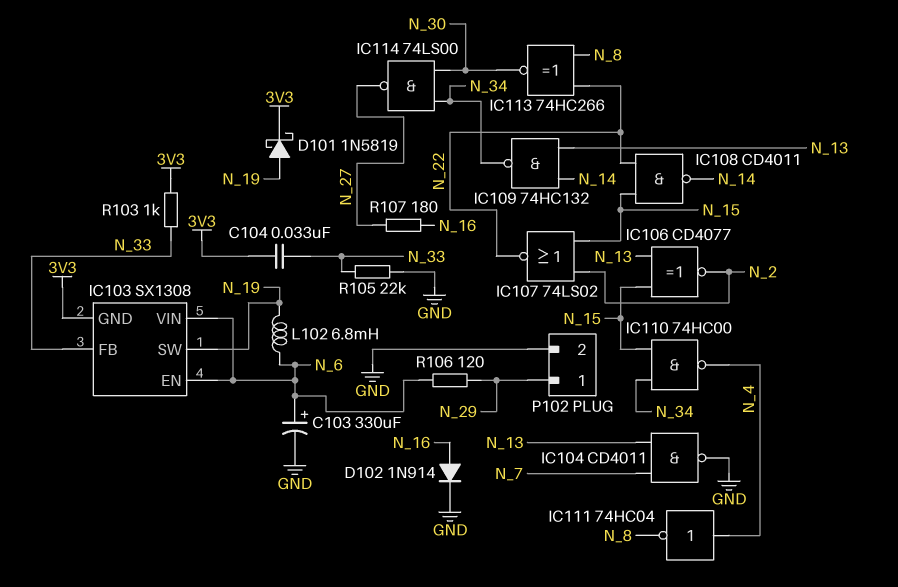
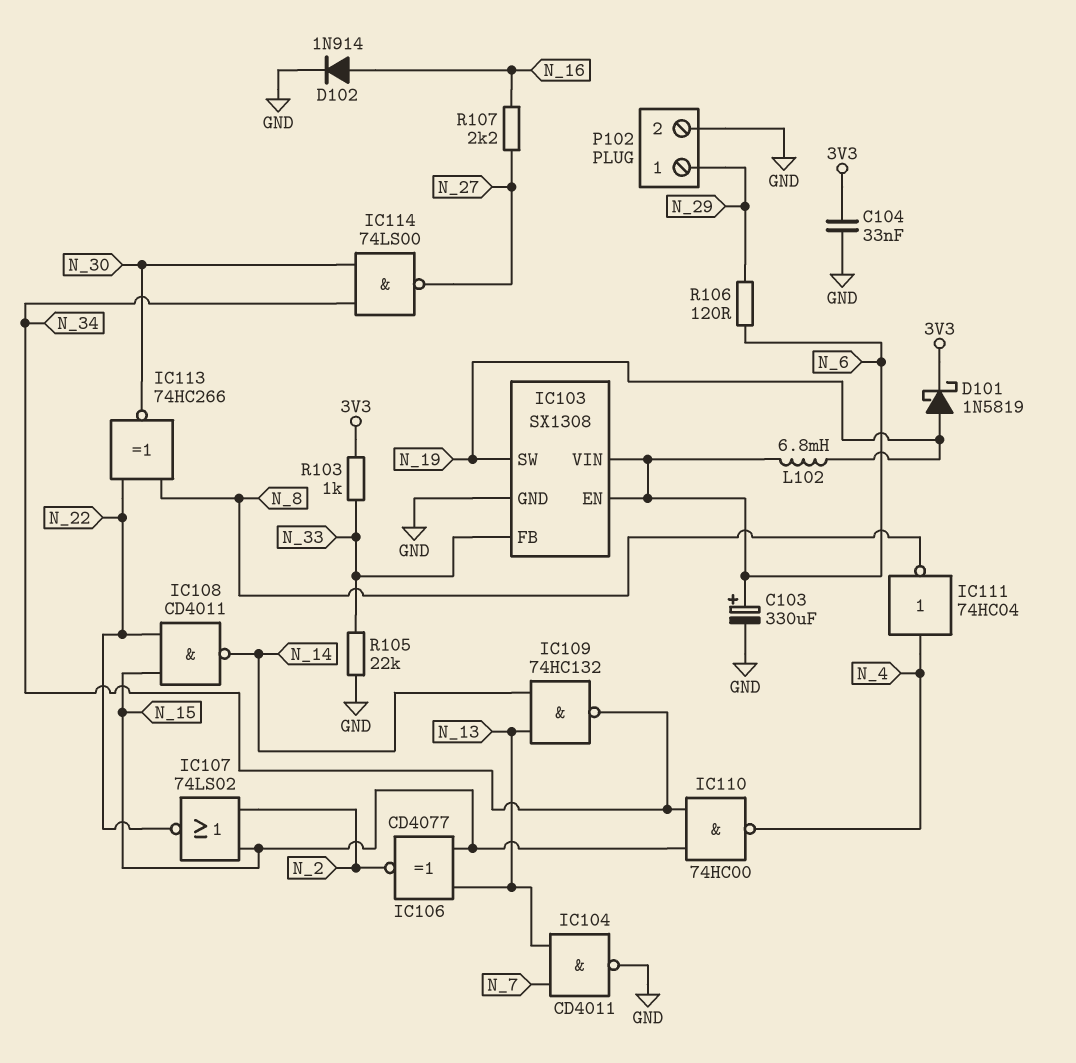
C104: 33nF (3V3, N_33) -> 33nF (3V3, GND)
IC103 pin GND: 3V3 -> GND
R107: 180 (N_16, N_27) -> 2.2k (N_16, N_27)

